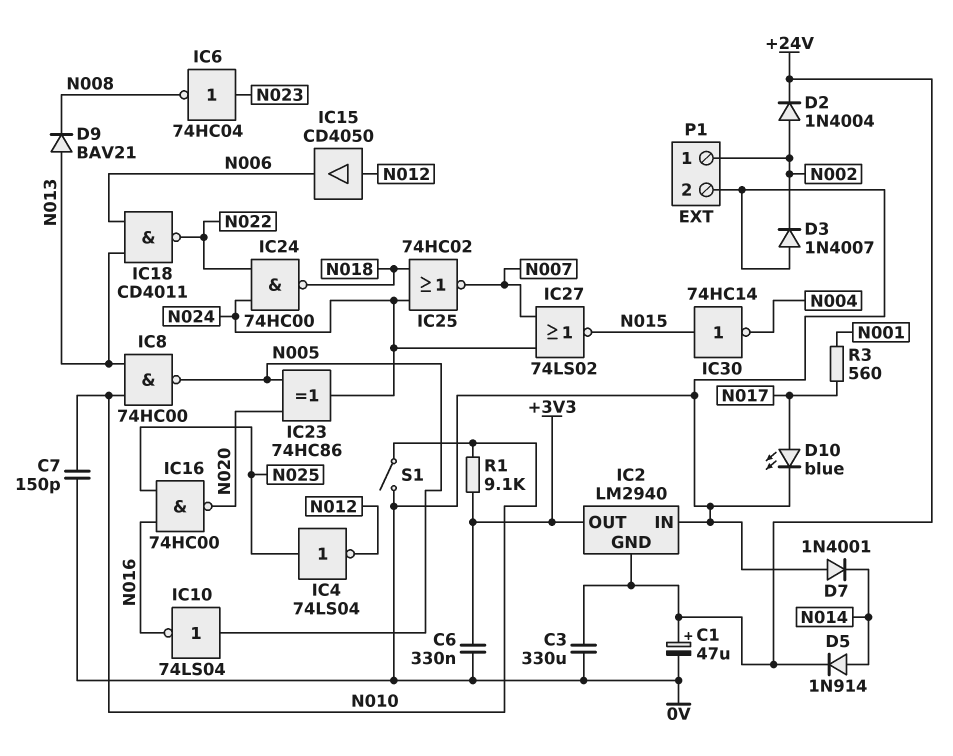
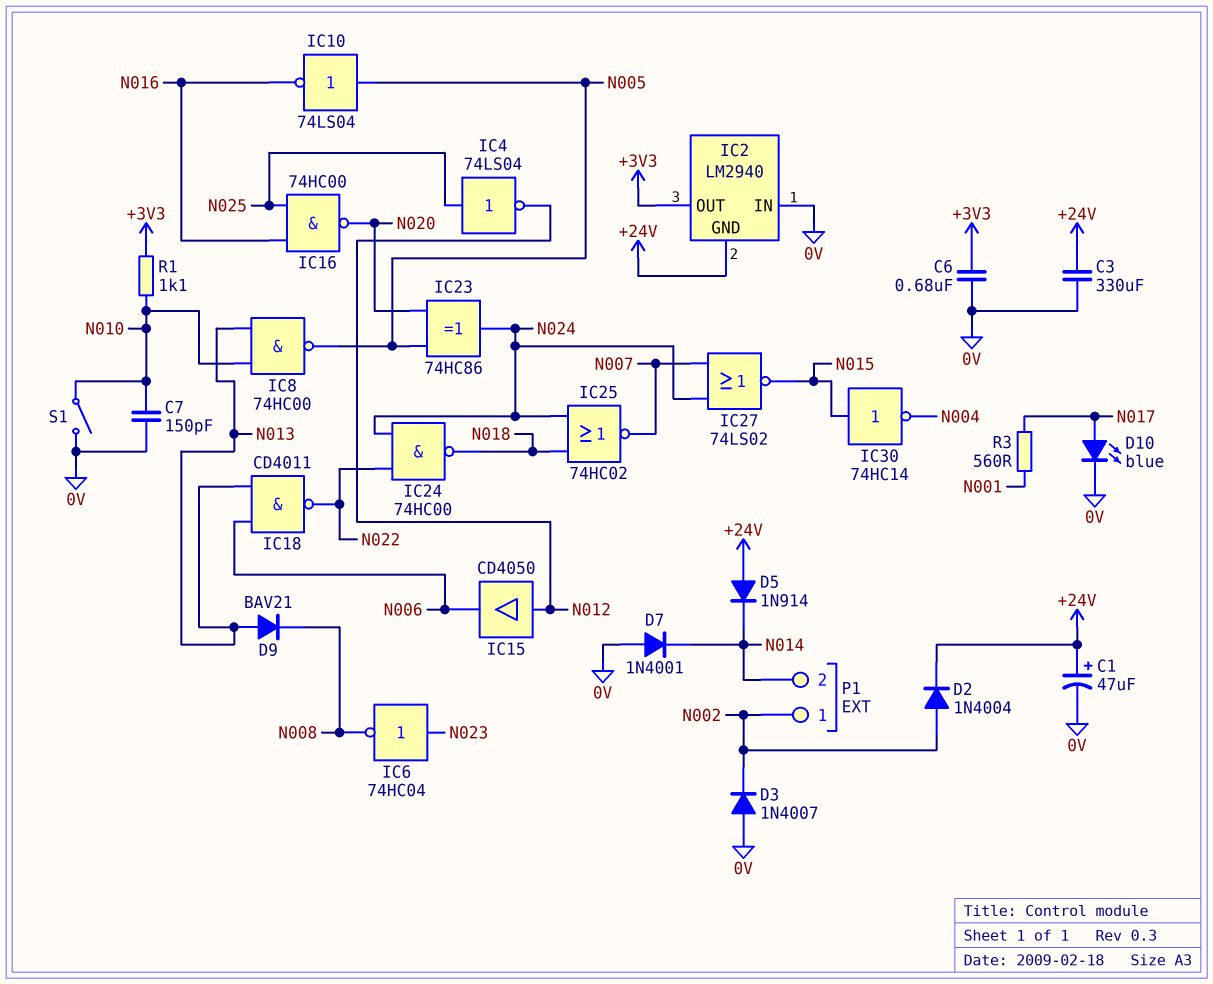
C6: 330nF (+3V3, 0V) -> 680nF (+3V3, 0V)
D5: diode 1N914 (A N014, K +24V) -> diode 1N914 (A +24V, K N014)
P1 pin 2: 0V -> N014
R1: 9.1k (+3V3, N010) -> 1.1k (+3V3, N010)

